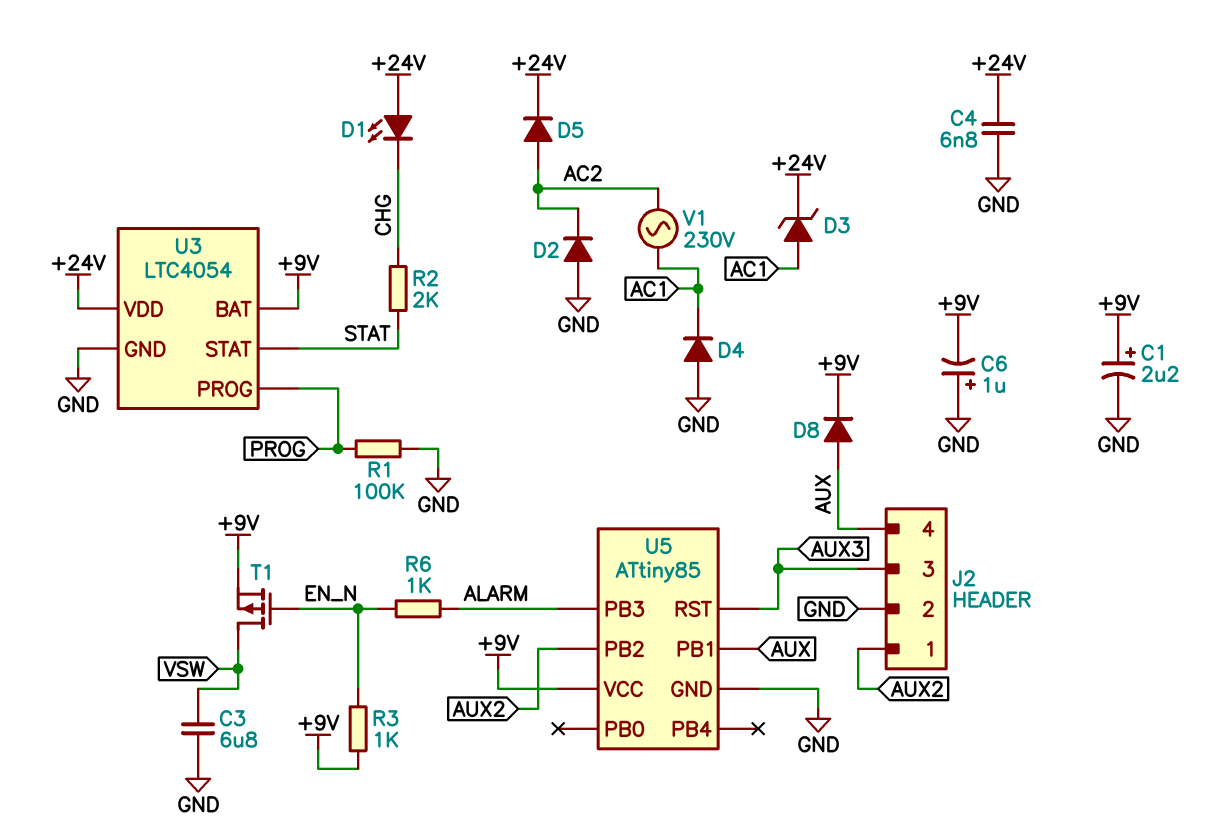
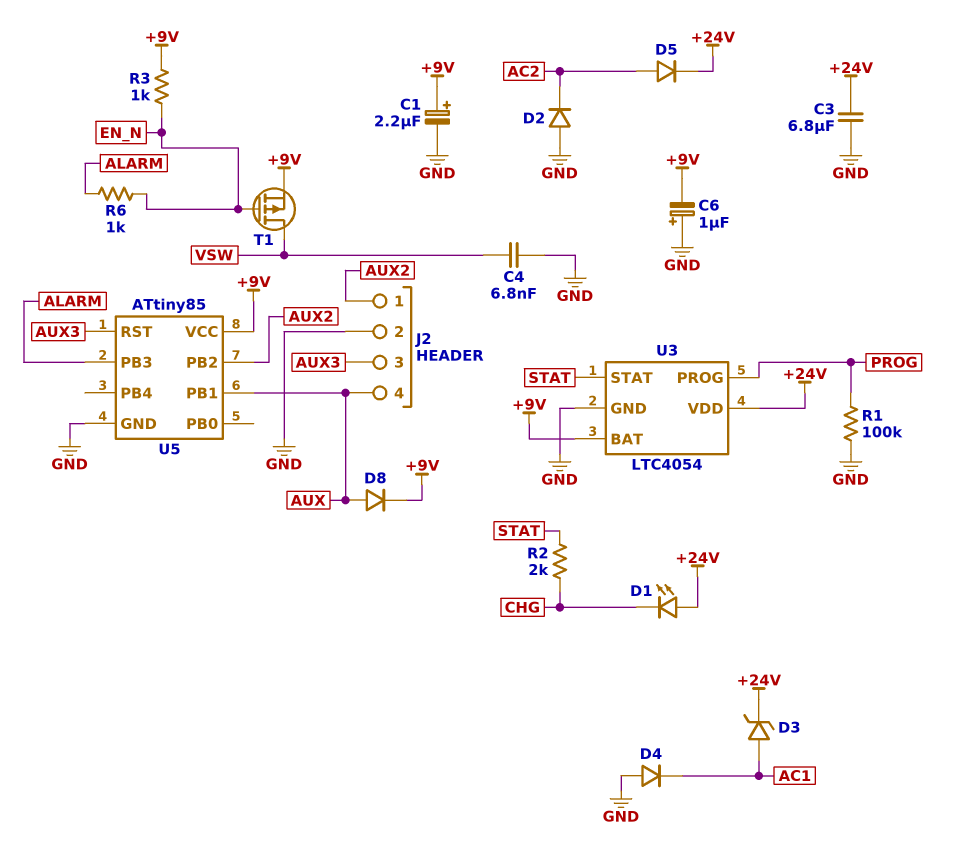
C3: 6.8uF (GND, VSW) -> 6.8uF (+24V, GND)
C4: 6.8nF (+24V, GND) -> 6.8nF (GND, VSW)
V1: AC 230V (AC1, AC2) -> none

